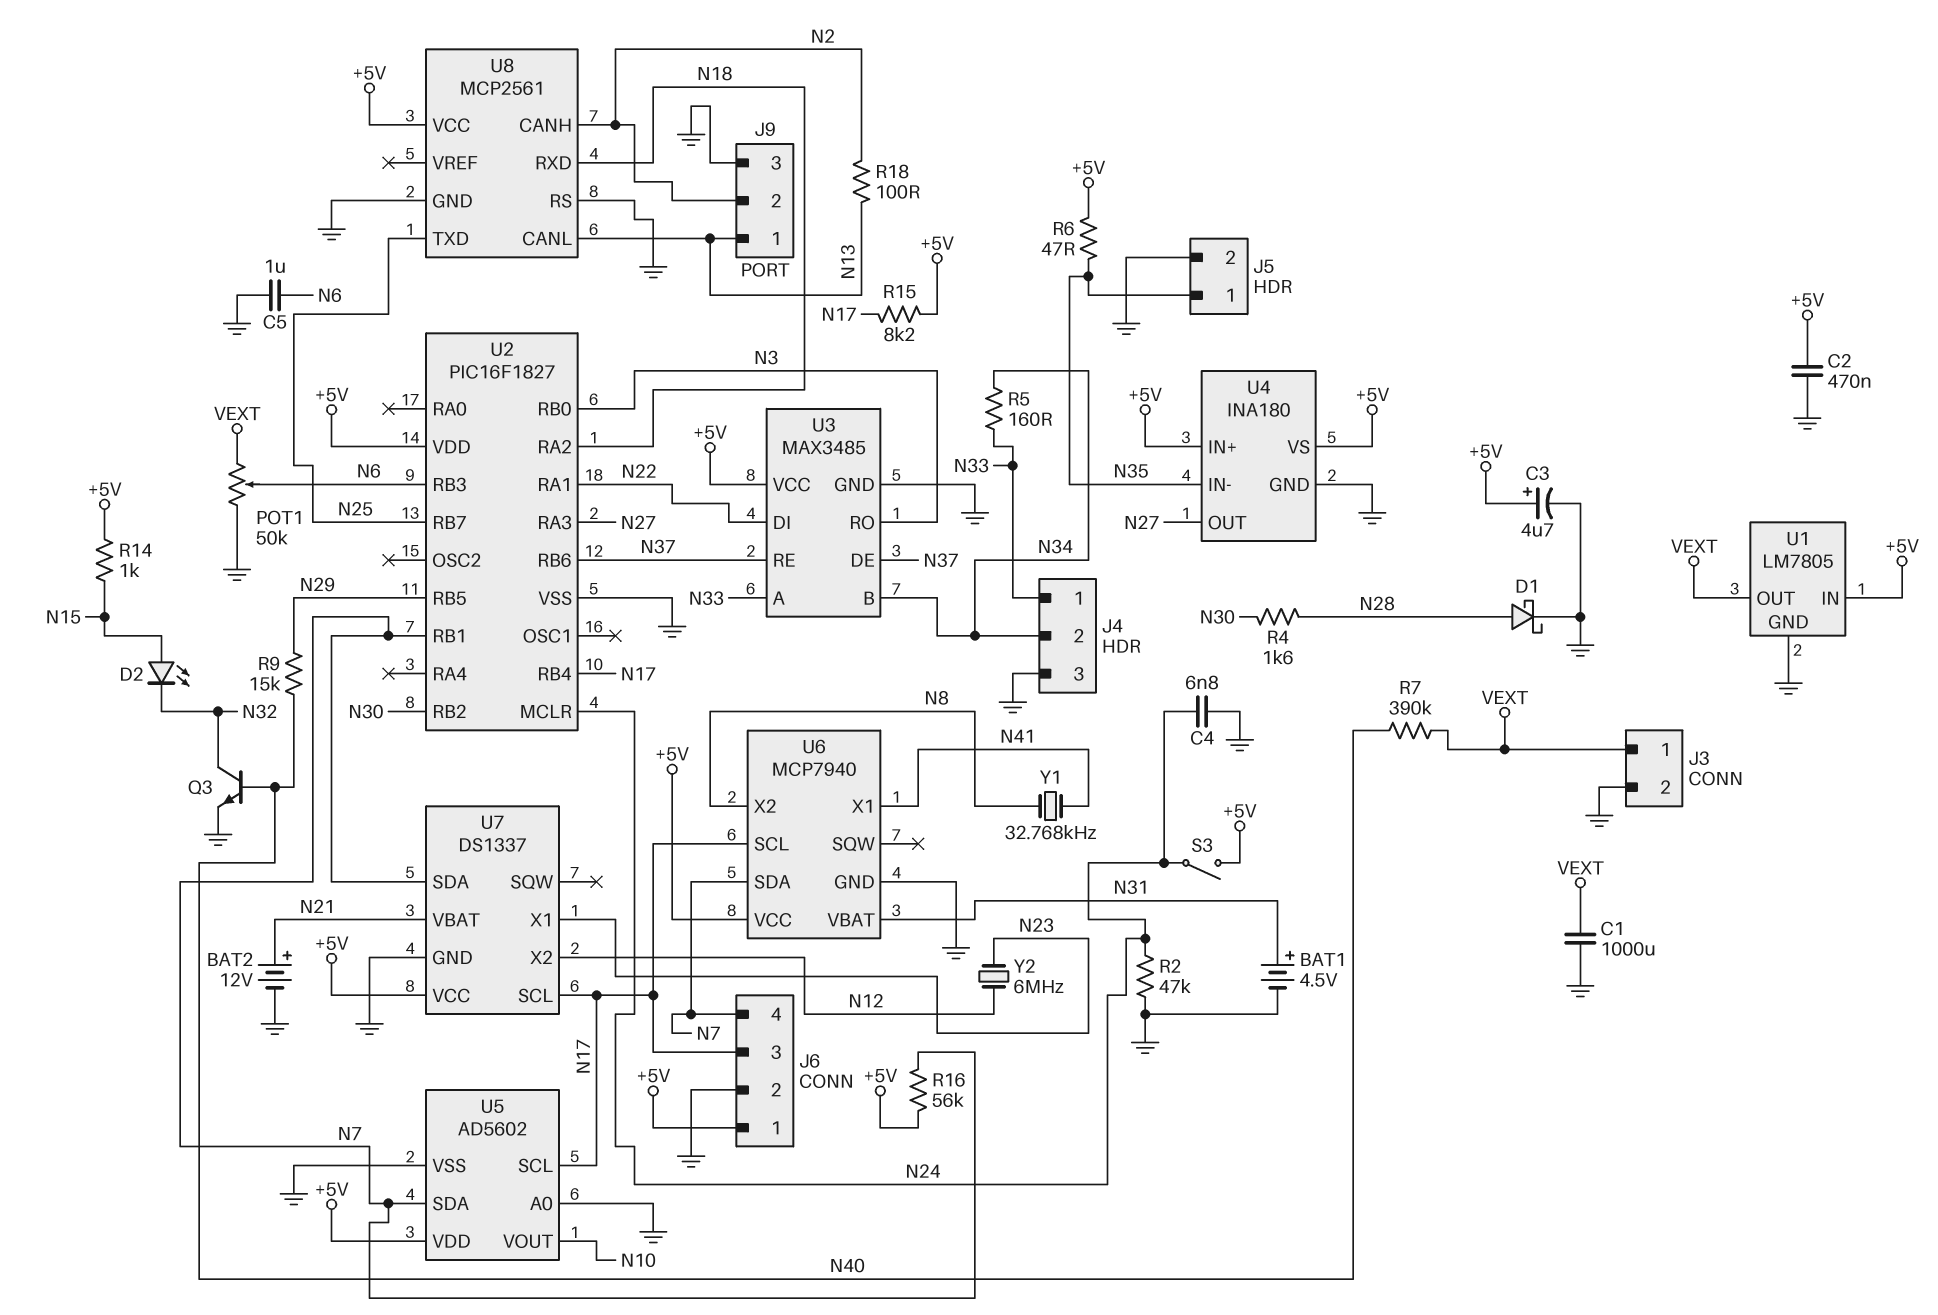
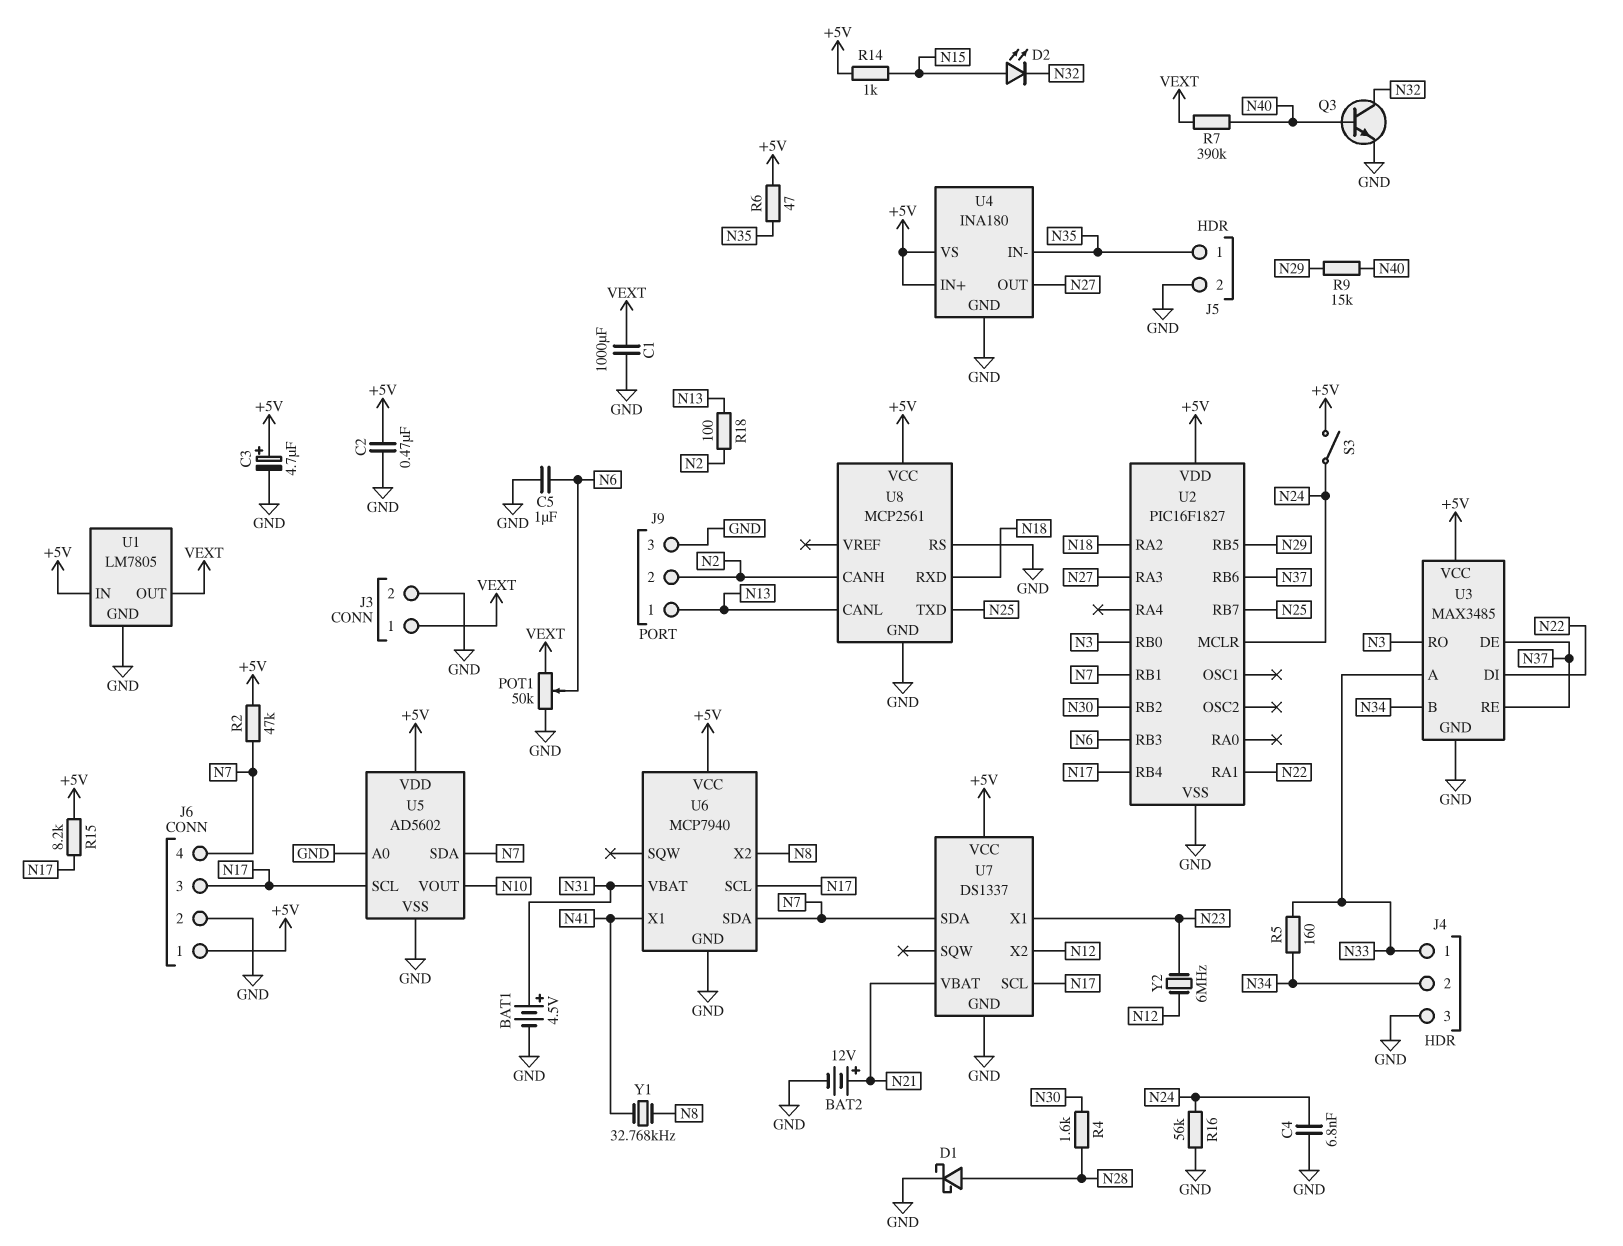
R2: 47k (GND, N24) -> 47k (+5V, N7)
R16: 56k (+5V, N7) -> 56k (GND, N24)

